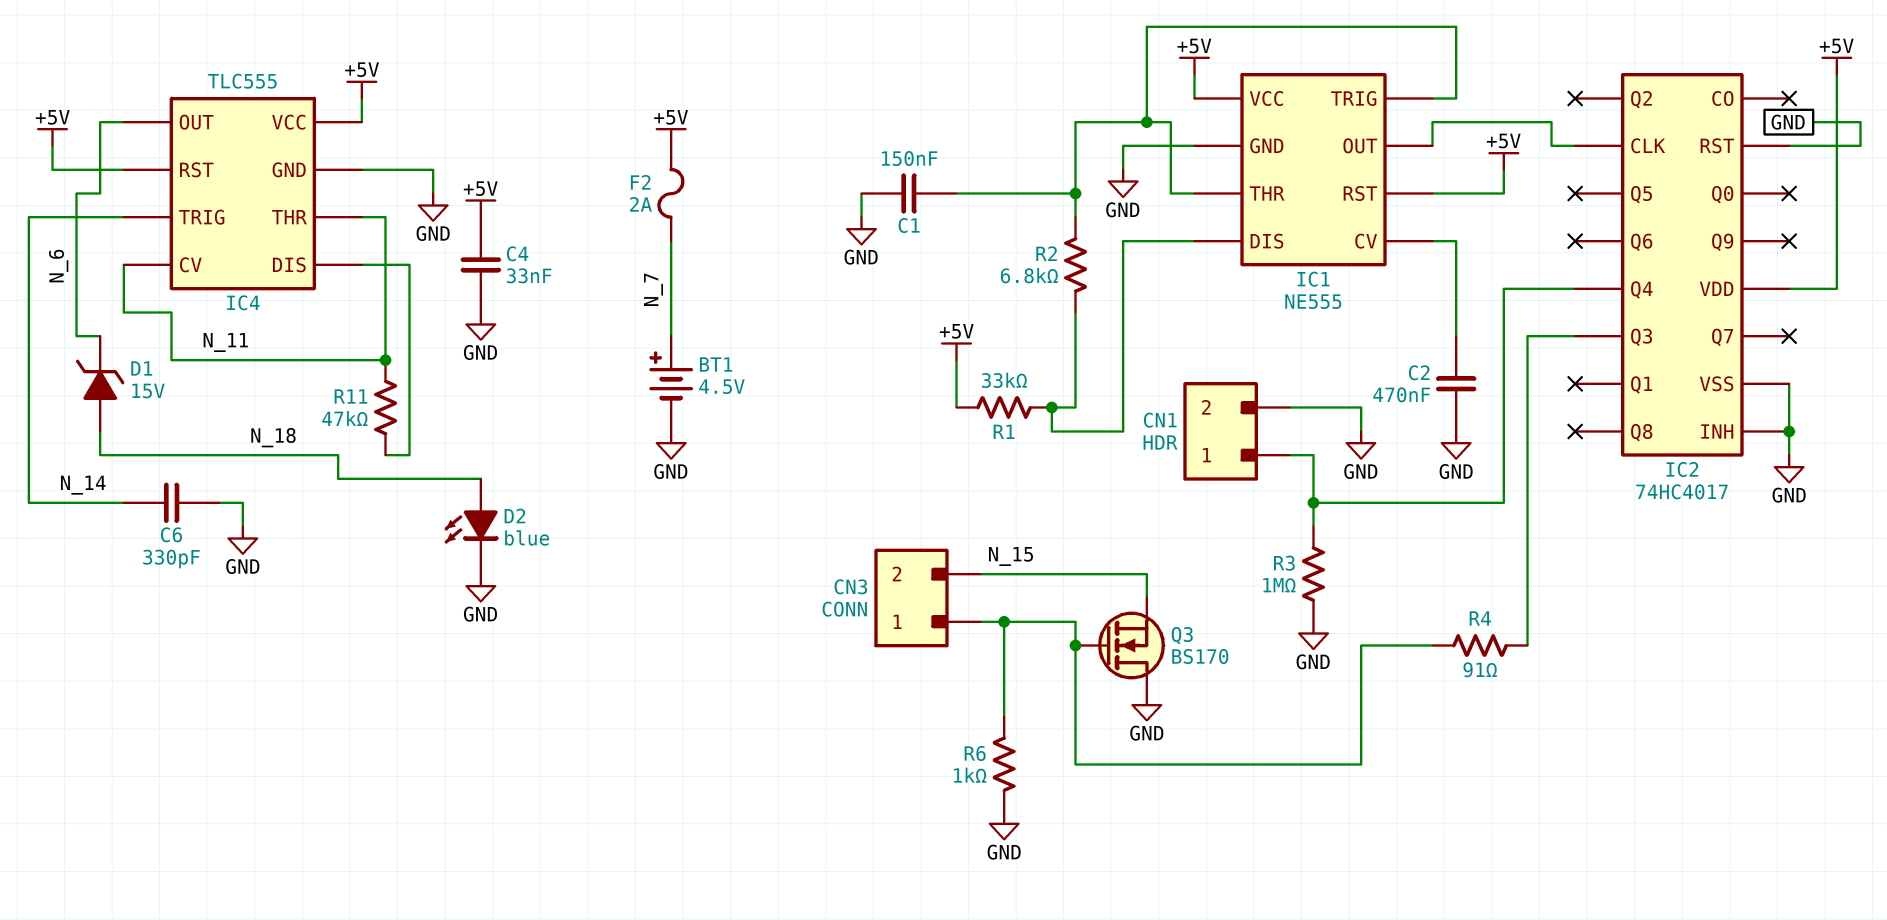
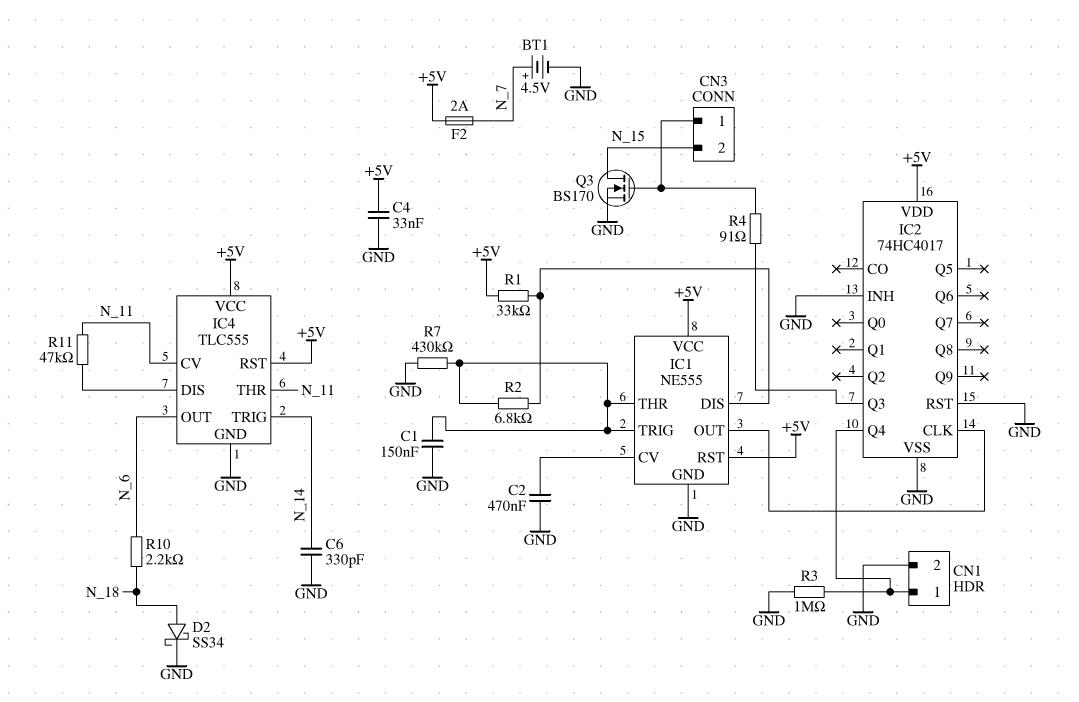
D1: zener 15V (A N_18, K N_6) -> none
D2: LED blue (A N_18, K GND) -> schottky SS34 (A N_18, K GND)
Q3: NMOS BS170 (G CN3/1, D GND, S N_15) -> NMOS BS170 (G CN3/1, D N_15, S GND)
R6: 1k (CN3/1, GND) -> none
R7: none -> 430k (GND, IC1/THR)
R10: none -> 2.2k (N_6, N_18)

